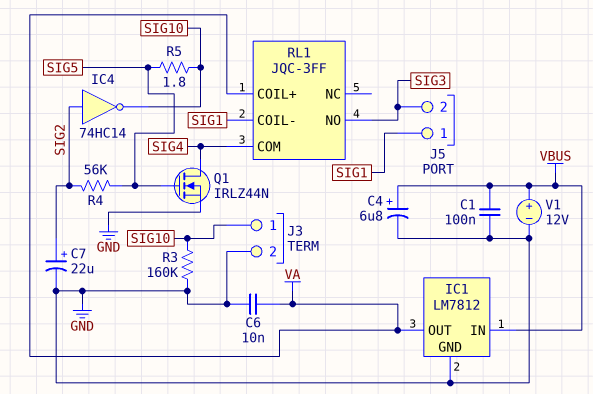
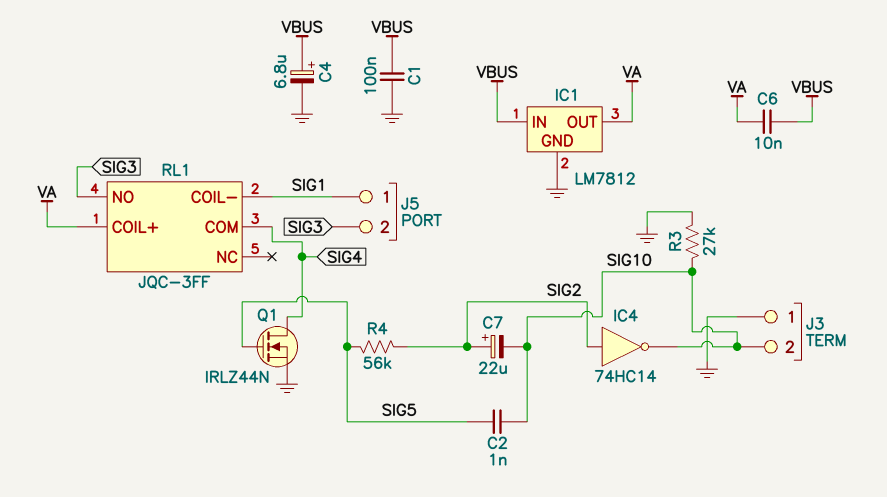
C2: none -> 1nF (SIG5, SIG10)
C6: 10nF (GND, VA) -> 10nF (VA, VBUS)
C7: 22uF (plus SIG2, minus GND) -> 22uF (plus SIG2, minus SIG10)
J3 pin 1: SIG10 -> GND
J3 pin 2: GND -> SIG10
R3: 160k (GND, SIG10) -> 27k (GND, SIG10)
R5: 1.8 (SIG5, SIG10) -> none
V1: 12V (plus VBUS, minus GND) -> none

